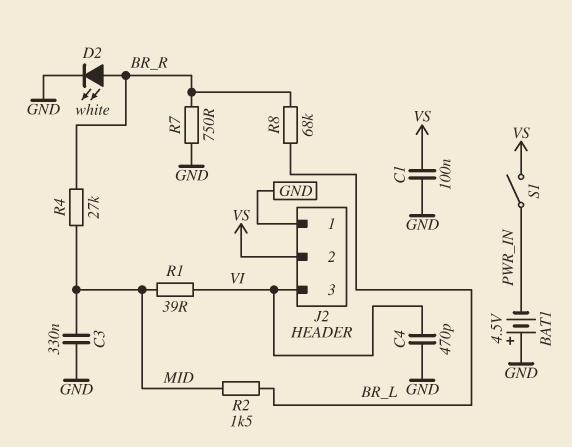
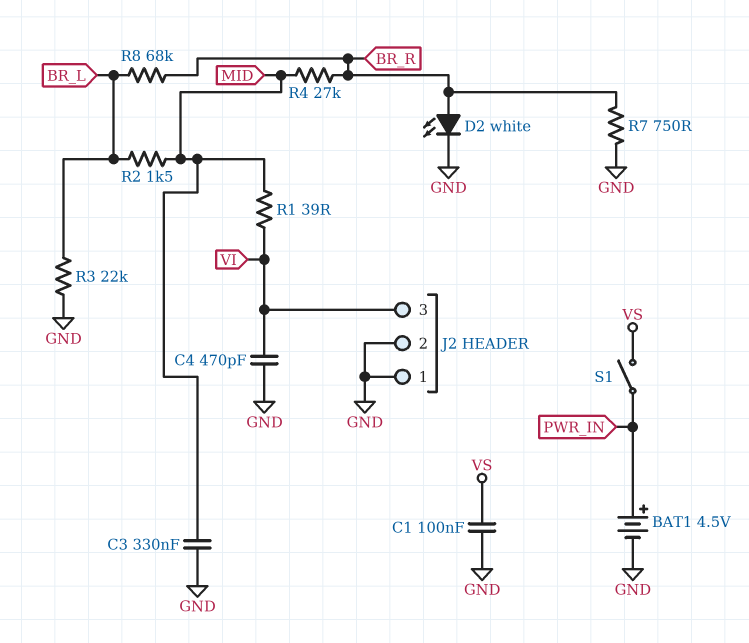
BAT1: 4.5V (plus GND, minus PWR_IN) -> 4.5V (plus PWR_IN, minus GND)
J2 pin 2: VS -> GND
R3: none -> 22k (BR_L, GND)

